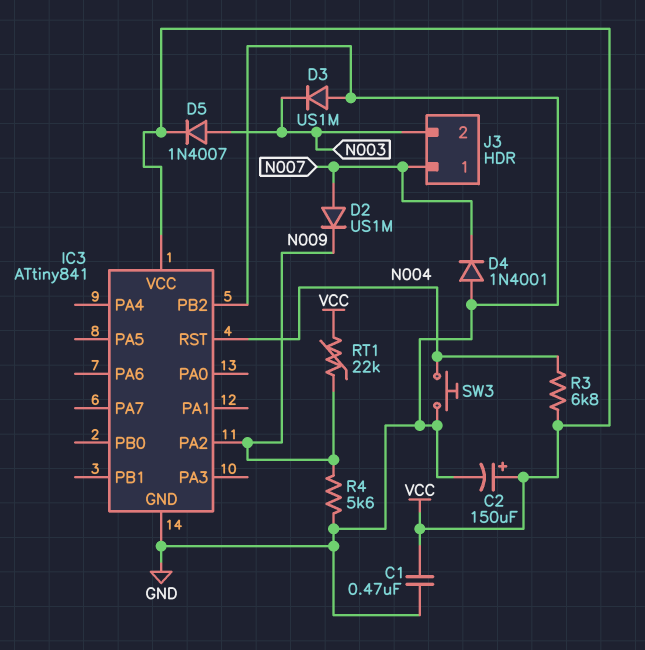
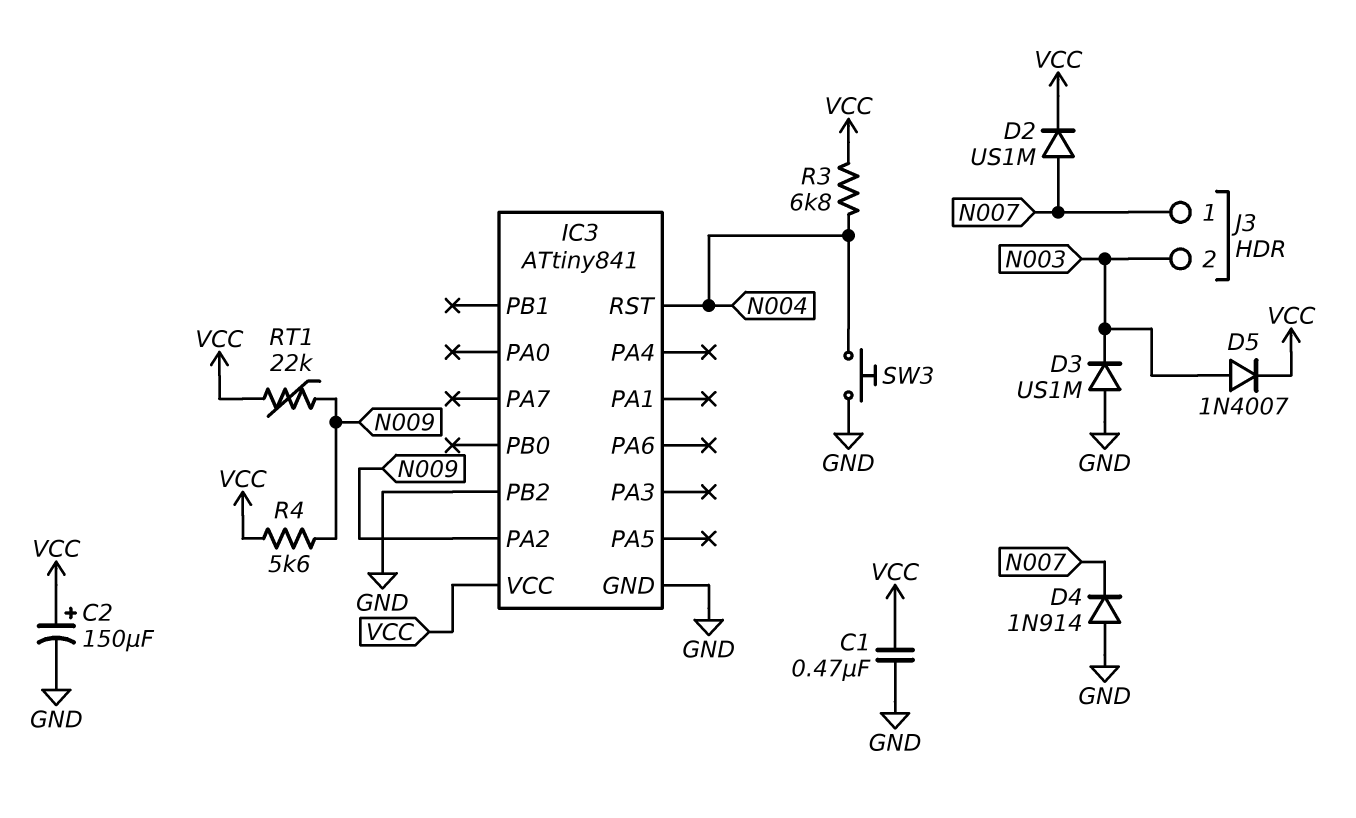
D2: diode US1M (A N007, K N009) -> diode US1M (A N007, K VCC)
D4: diode 1N4001 (A GND, K N007) -> diode 1N914 (A GND, K N007)
R4: 5.6k (GND, N009) -> 5.6k (N009, VCC)

